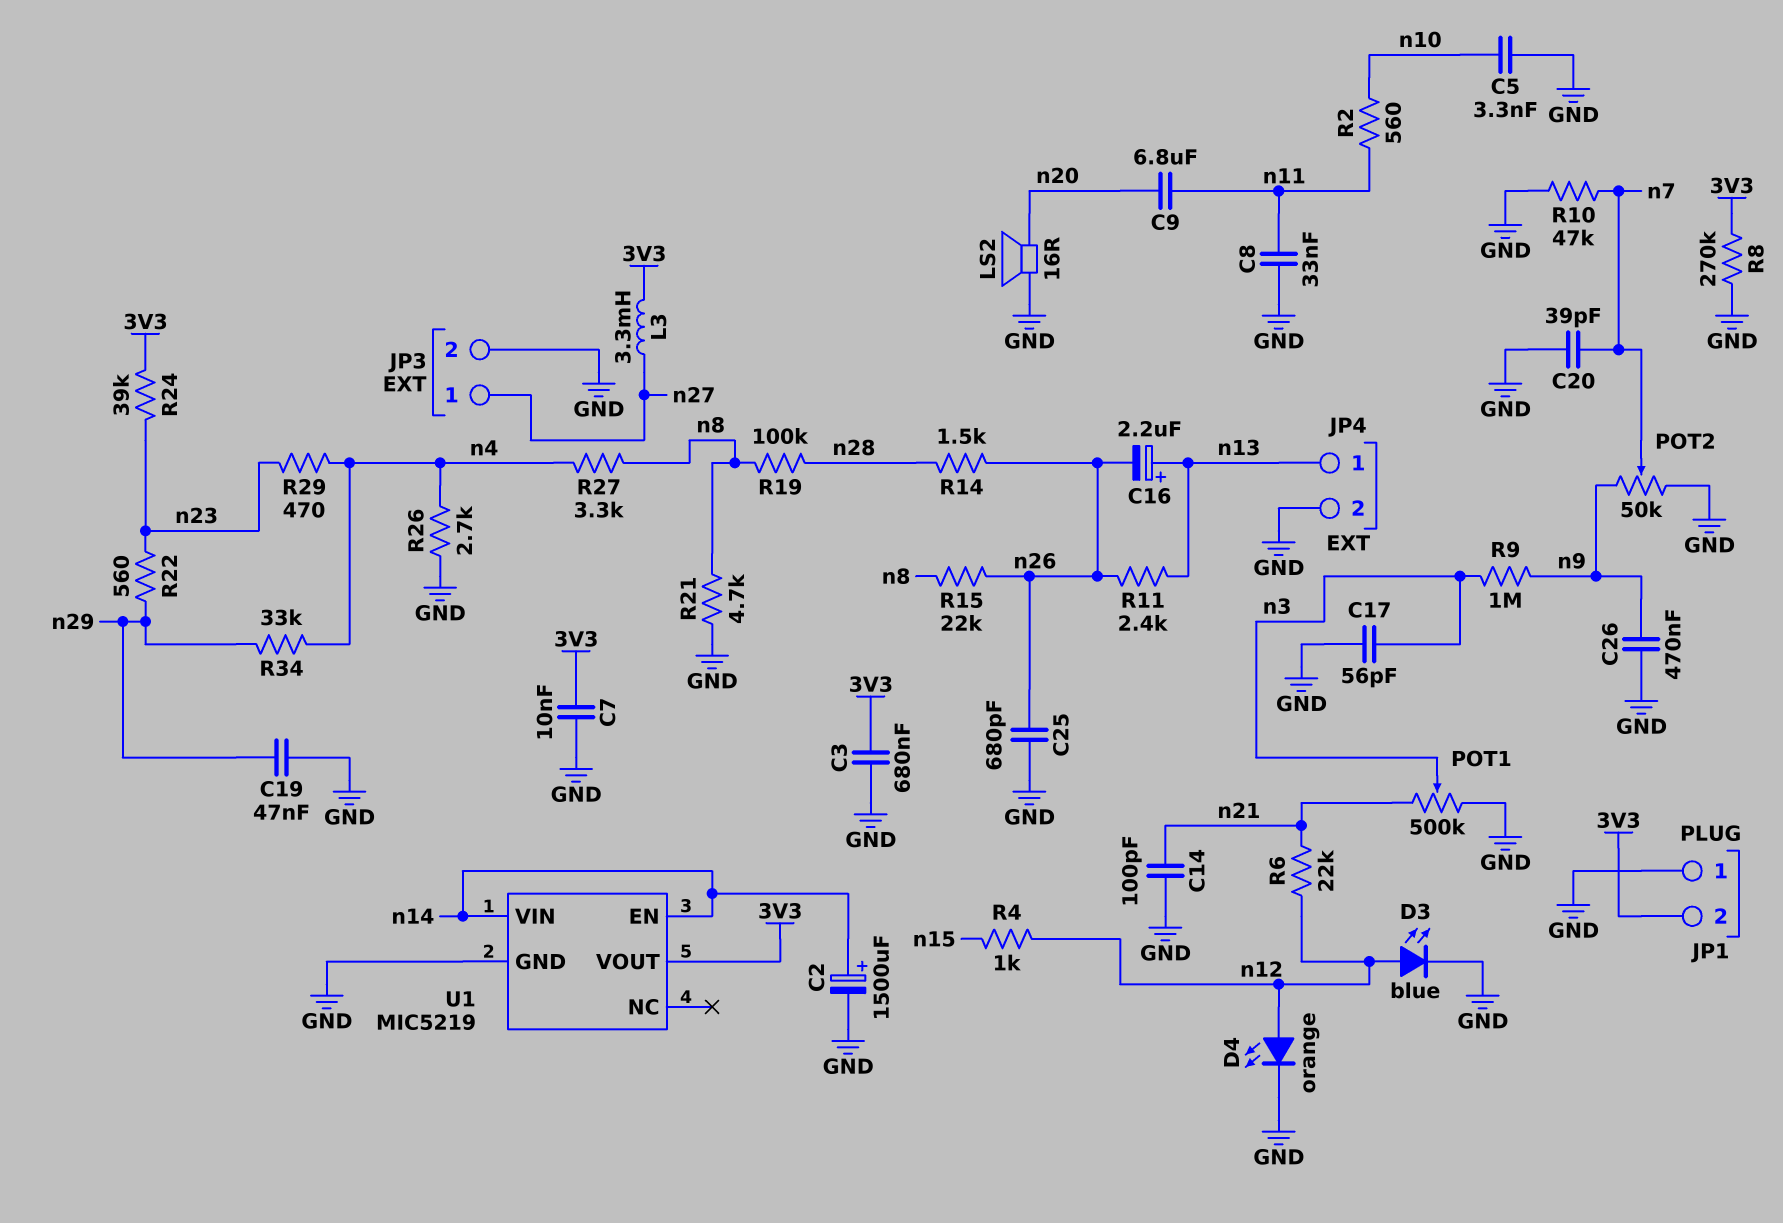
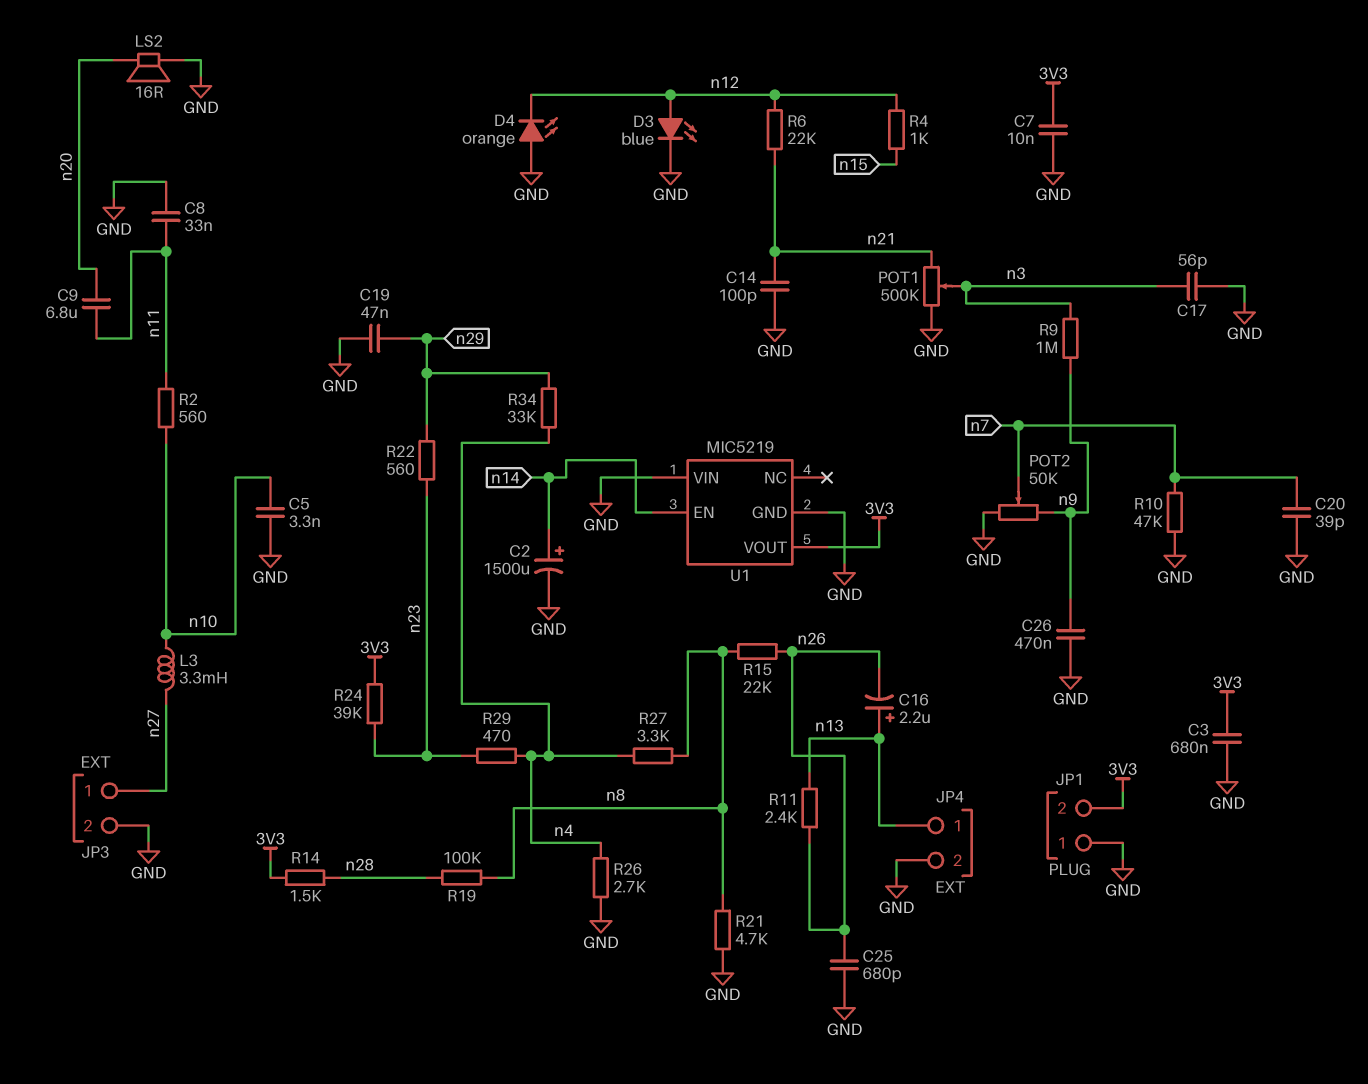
D4: LED orange (A n12, K GND) -> LED orange (A GND, K n12)
L3: 3.3mH (3V3, n27) -> 3.3mH (n10, n27)
R8: 270k (3V3, GND) -> none
R14: 1.5k (n26, n28) -> 1.5k (3V3, n28)
U1 pin VIN: n14 -> GND

